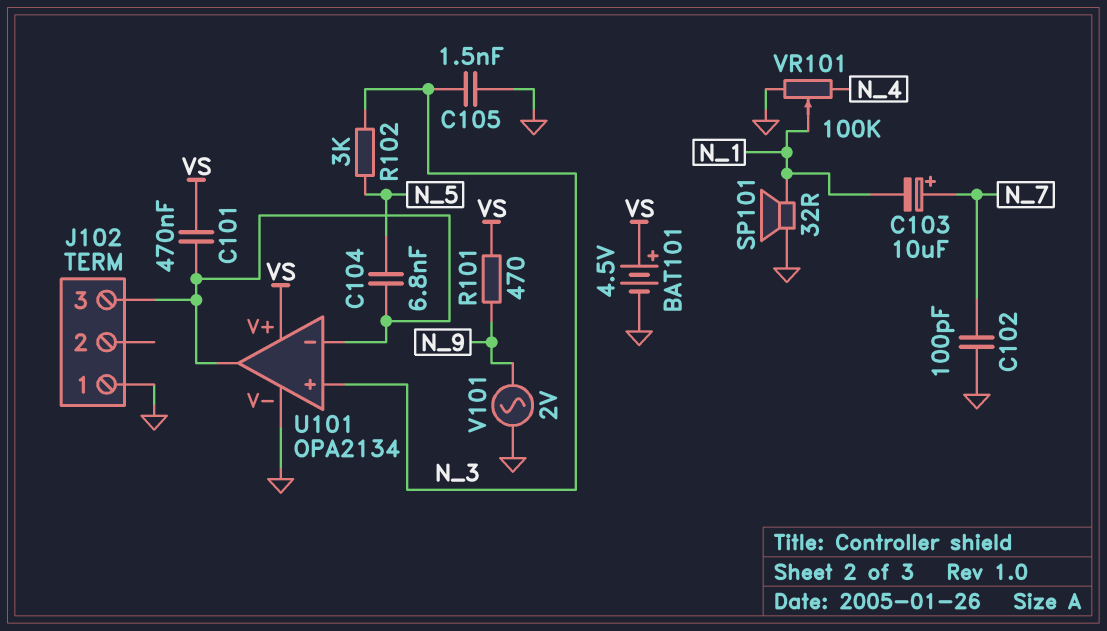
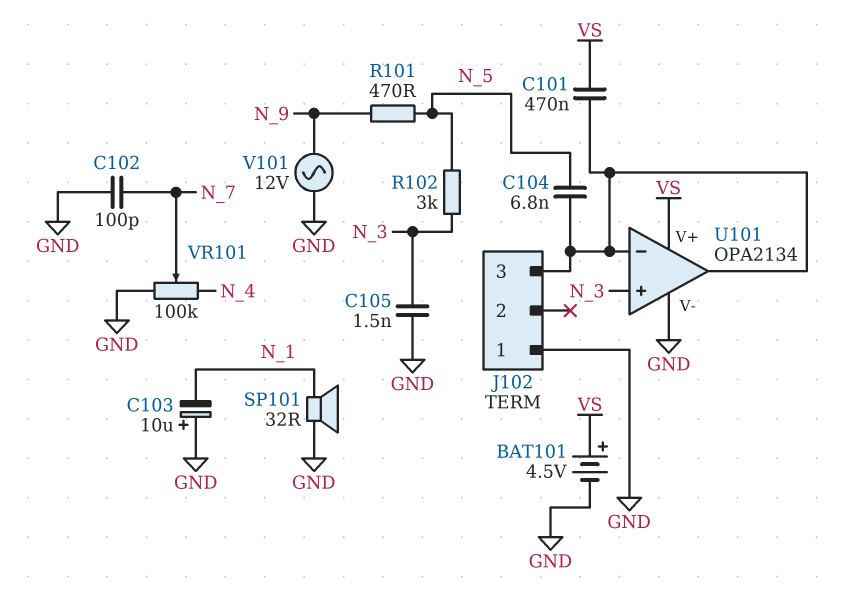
C103: 10uF (plus N_7, minus N_1) -> 10uF (plus GND, minus N_1)
R101: 470 (N_9, VS) -> 470 (N_5, N_9)
V101: AC 2V (GND, N_9) -> AC 12V (GND, N_9)
VR101: 100k (GND, N_4, wiper N_1) -> 100k (GND, N_4, wiper N_7)

